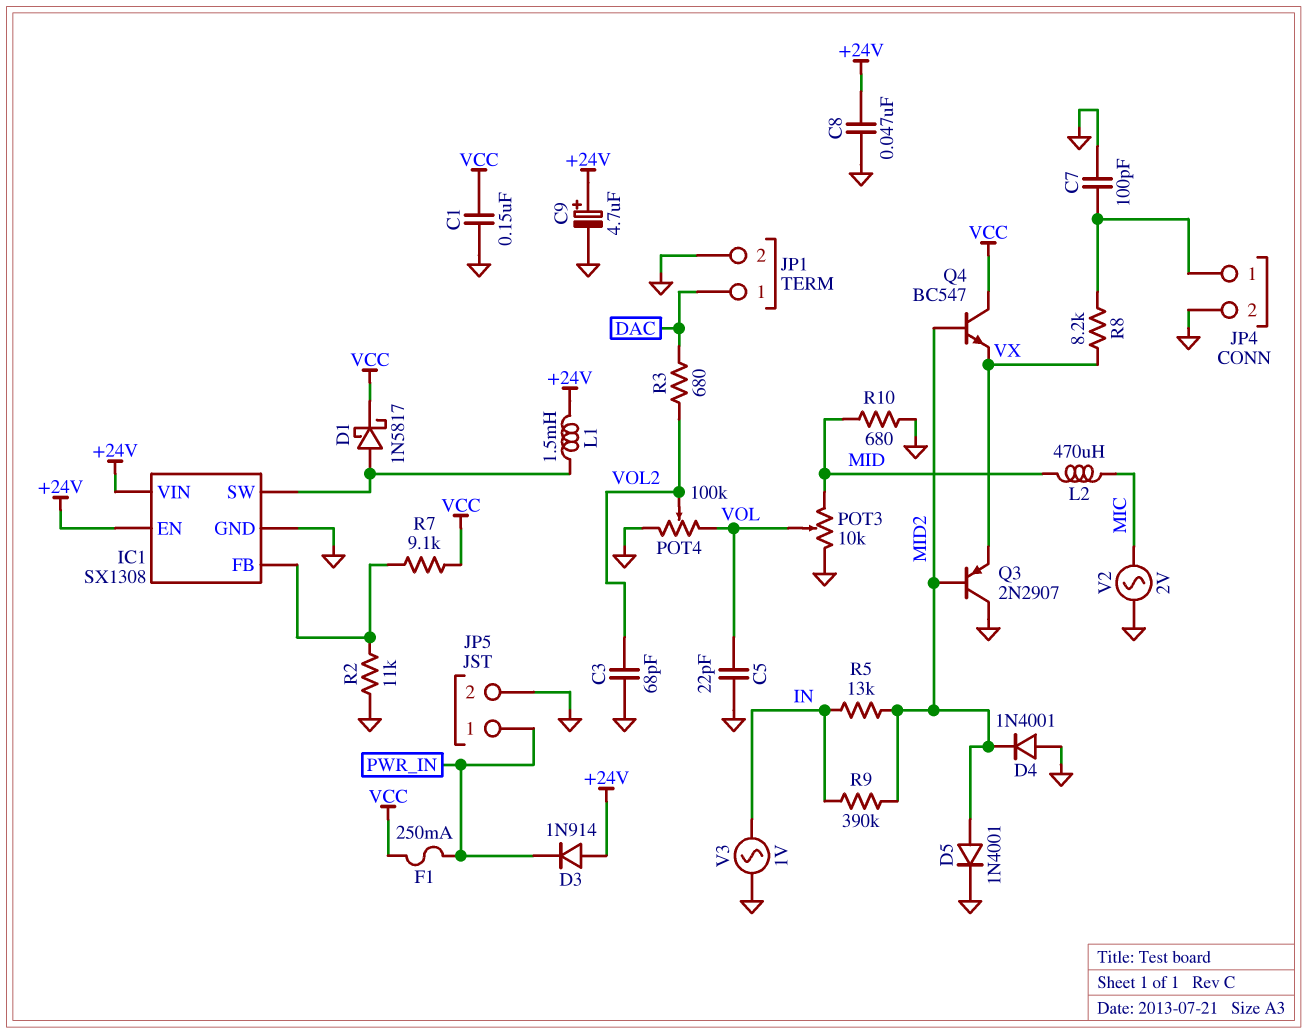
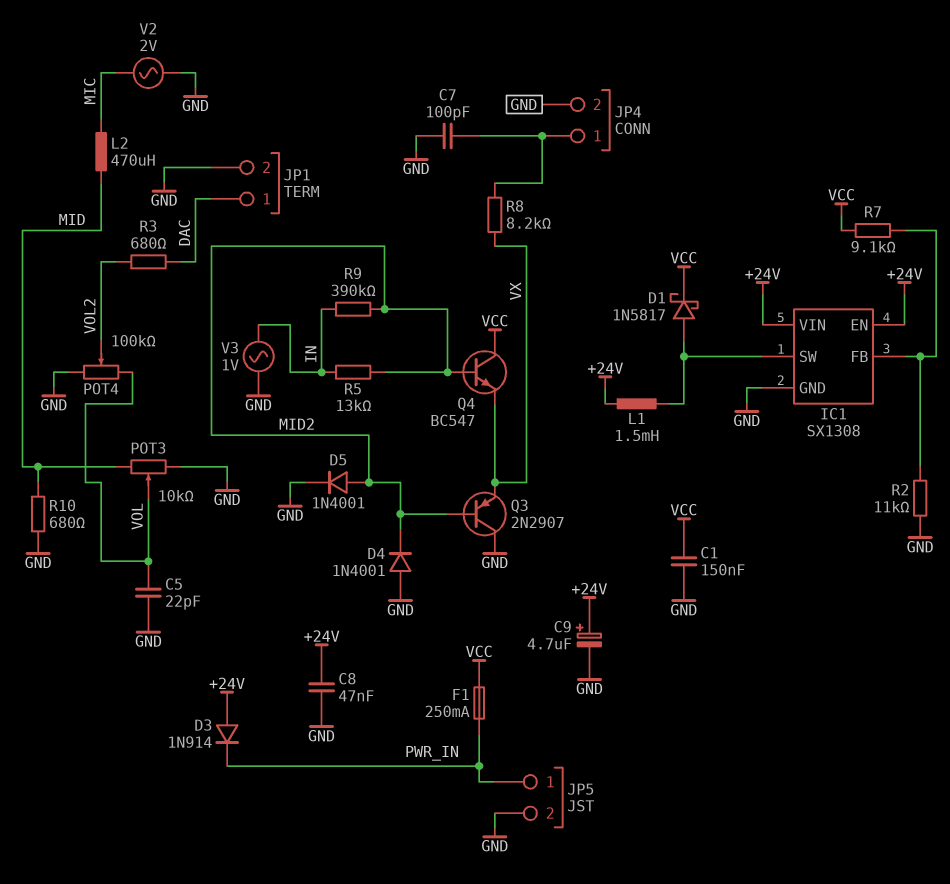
C3: 68pF (GND, VOL2) -> none

